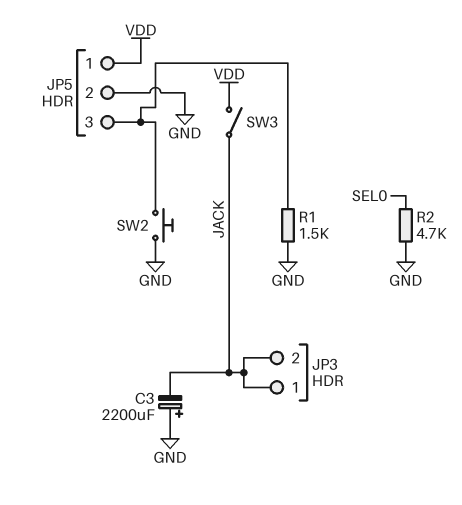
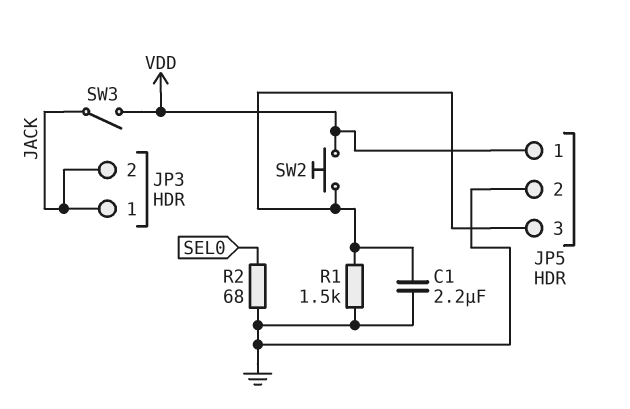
C1: none -> 2.2uF (GND, JP5/3)
C3: 2200uF (plus GND, minus JACK) -> none
R2: 4.7k (GND, SEL0) -> 68 (GND, SEL0)
SW2: button (GND, JP5/3) -> button (JP5/3, VDD)

